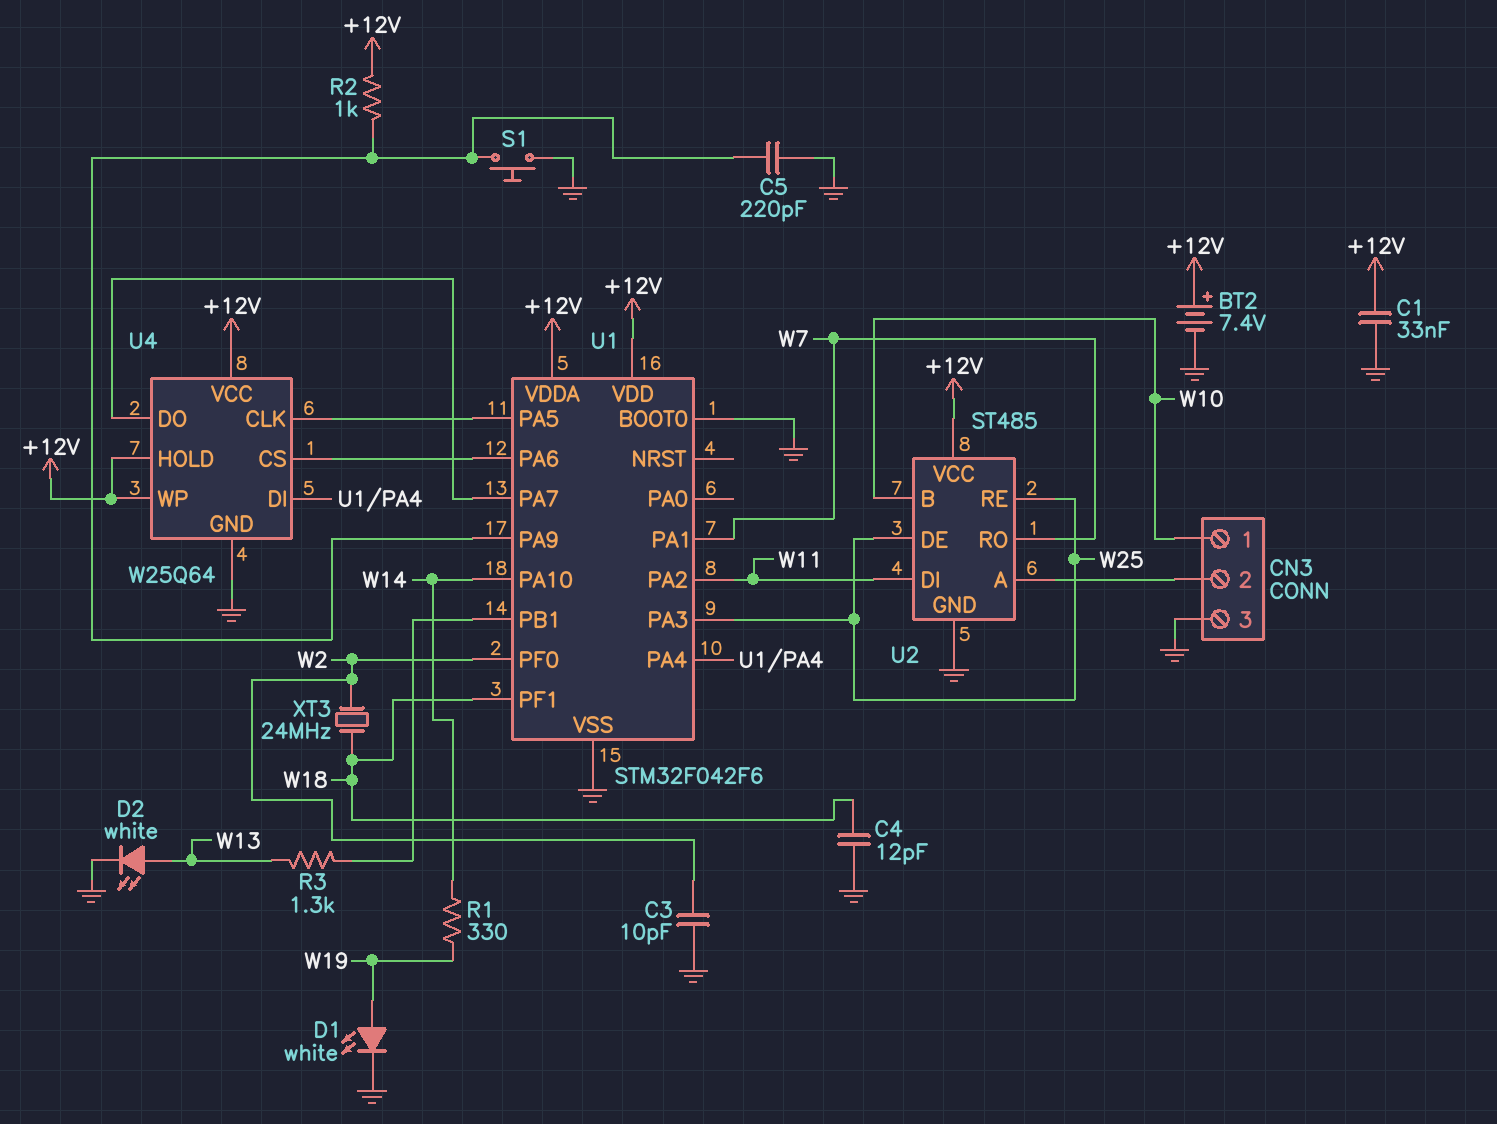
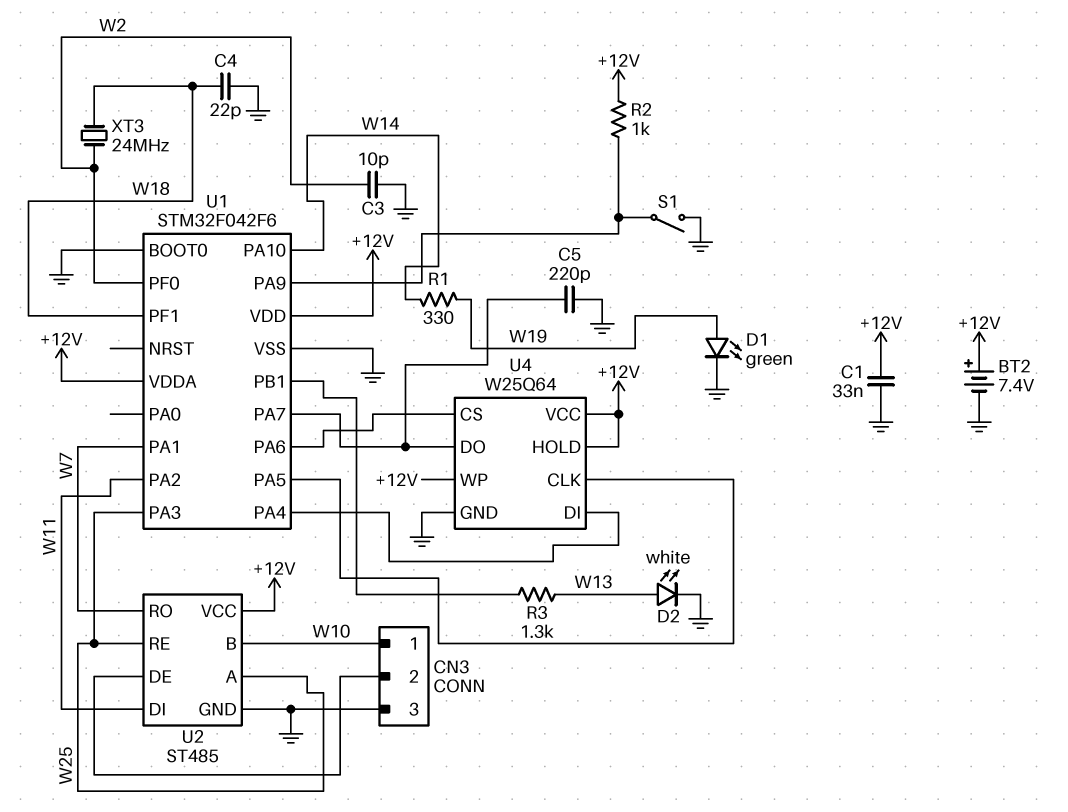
C4: 12pF (GND, W18) -> 22pF (GND, W18)
C5: 220pF (GND, U1/PA9) -> 220pF (GND, U1/PA7)
D1: LED white (A W19, K GND) -> LED green (A W19, K GND)
S1: button (GND, U1/PA9) -> switch (GND, U1/PA9)
U2 pin A: CN3/2 -> W25
U2 pin DE: W25 -> CN3/2

